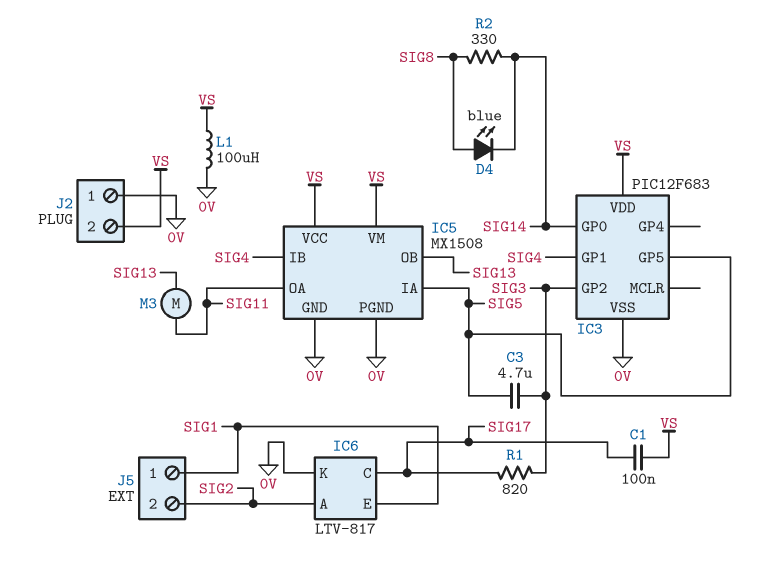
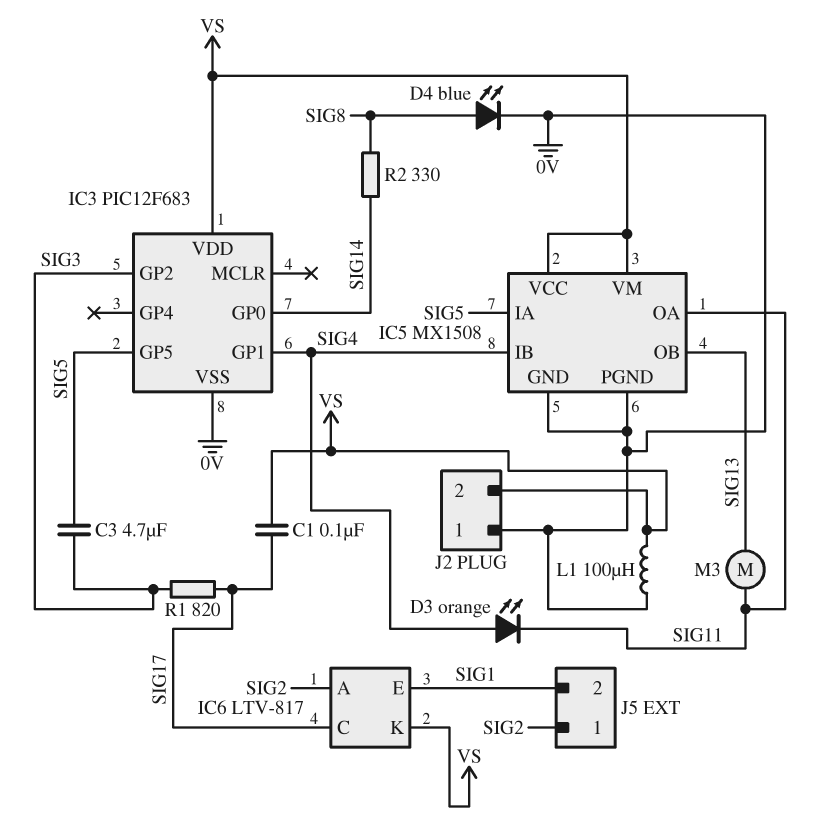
D3: none -> LED orange (A SIG4, K SIG11)
D4: LED blue (A SIG8, K SIG14) -> LED blue (A SIG8, K 0V)
IC6 pin K: 0V -> VS
J5 pin 1: SIG1 -> SIG2
J5 pin 2: SIG2 -> SIG1

